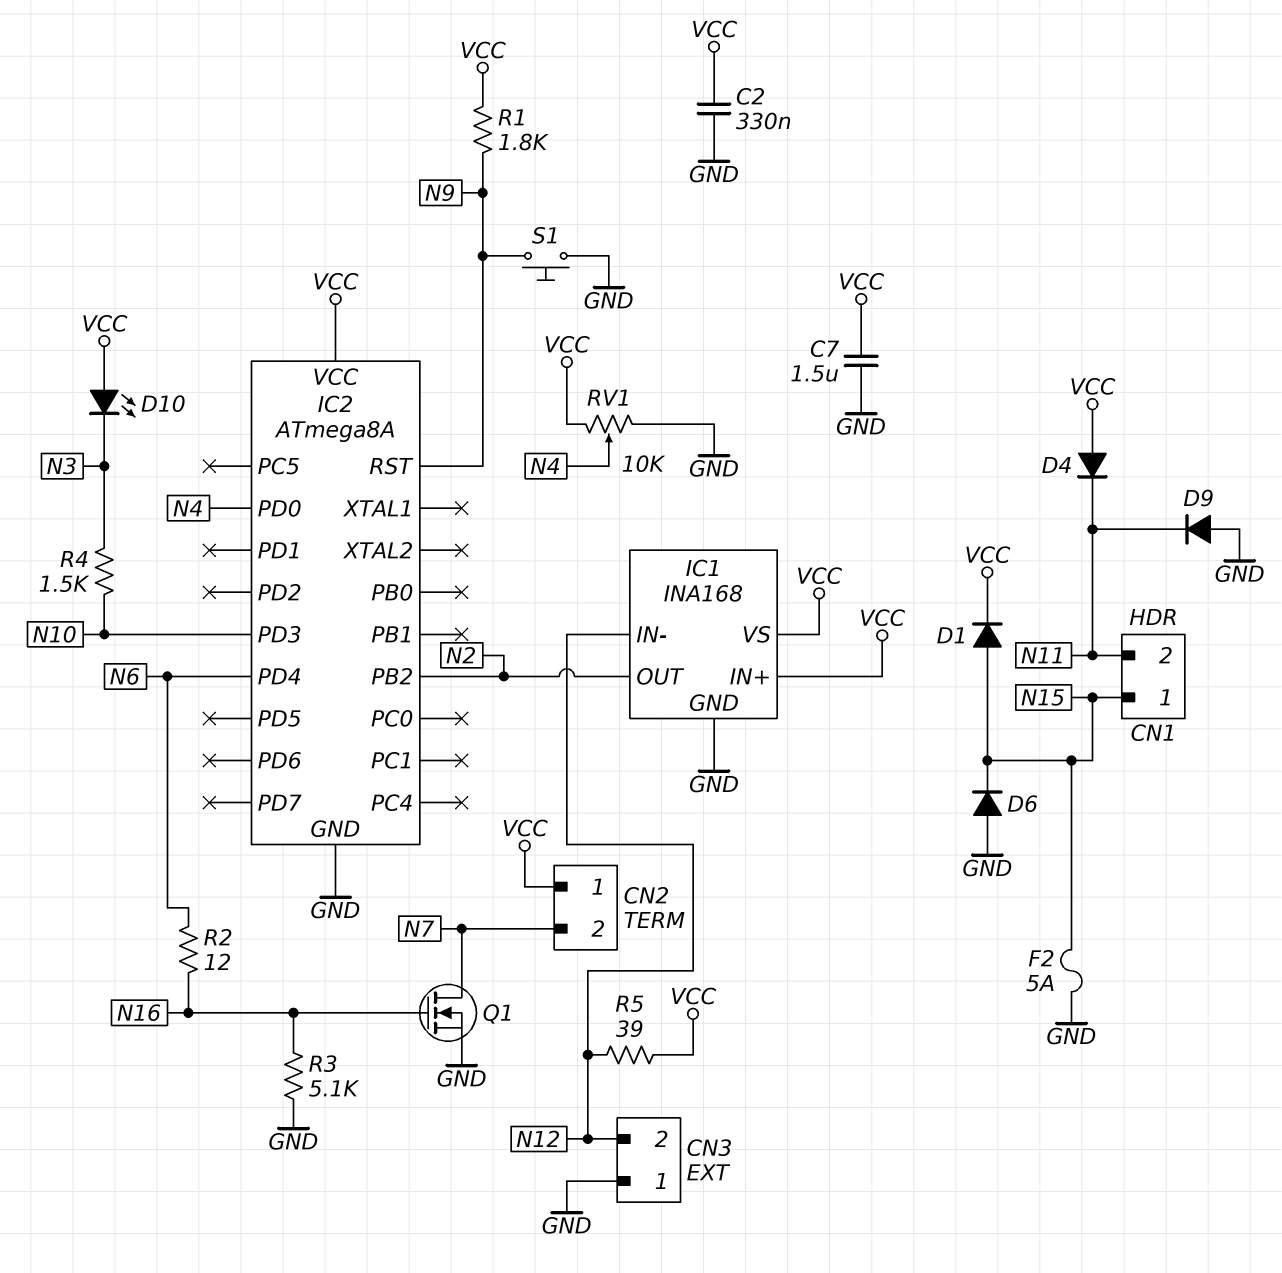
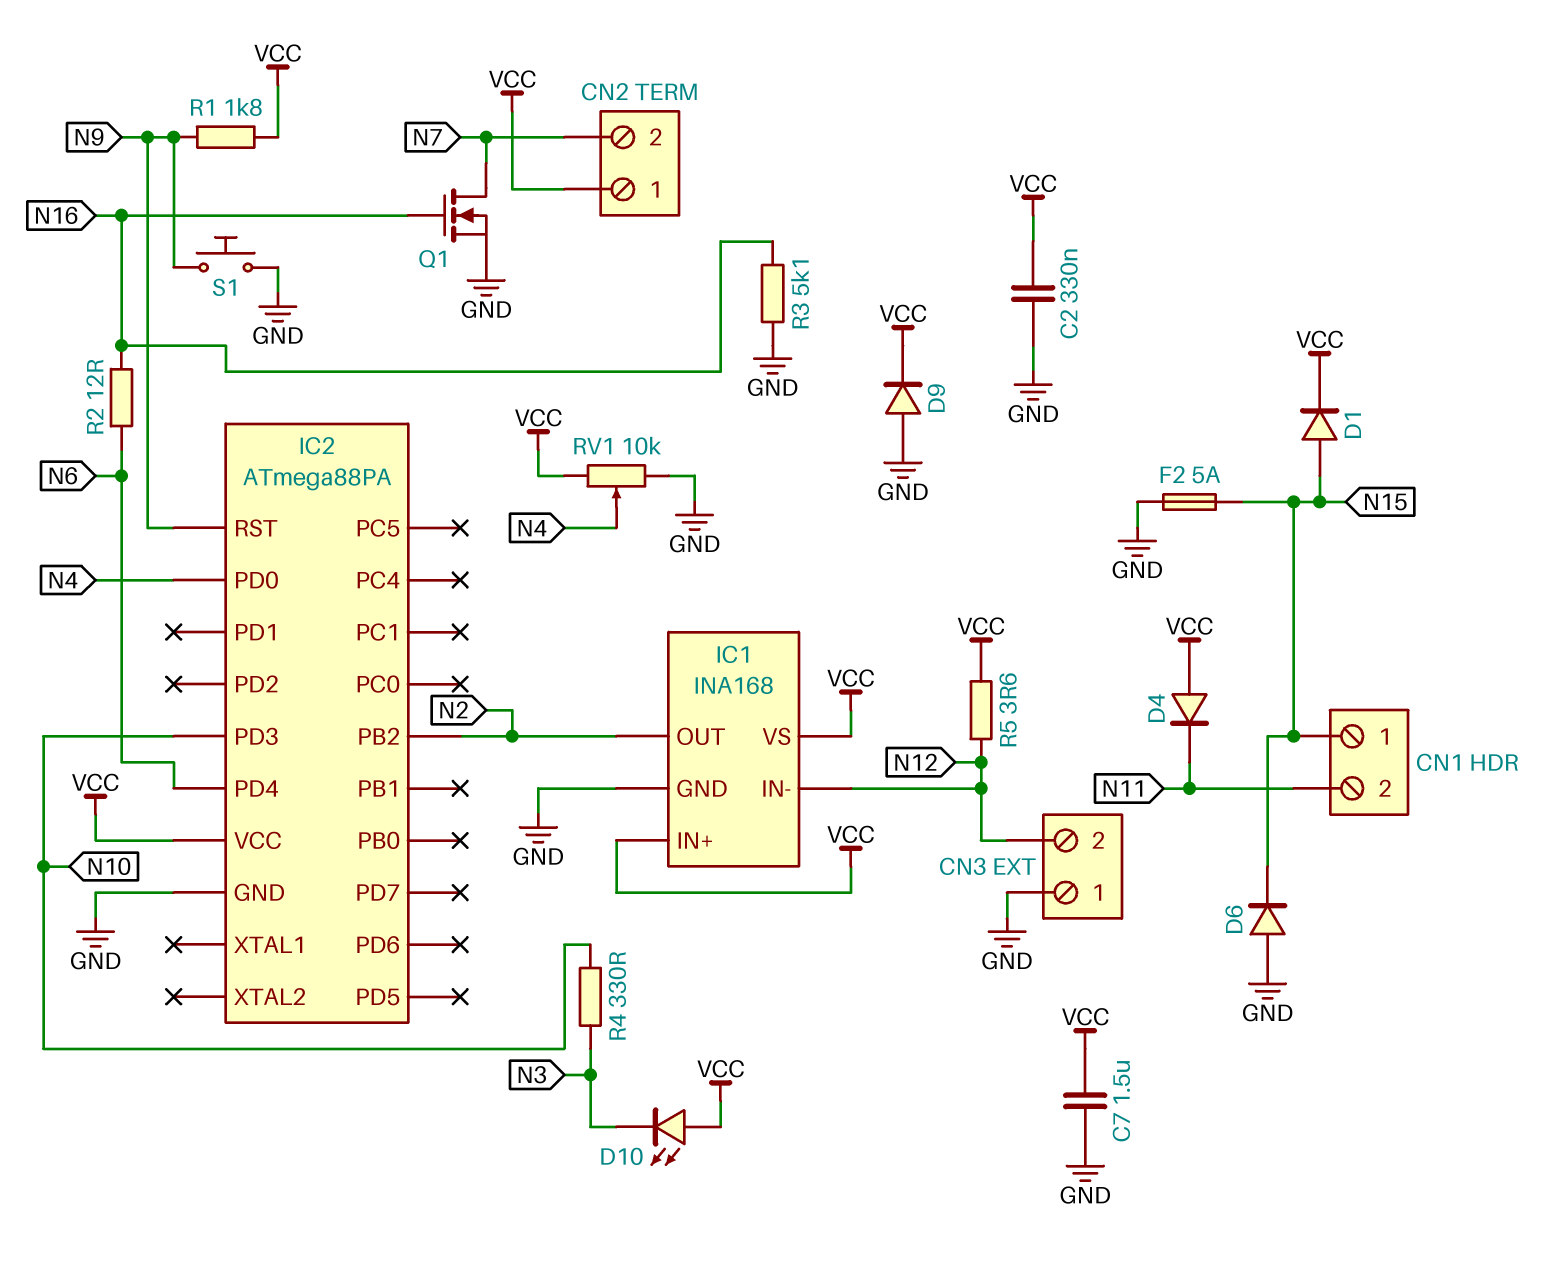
D9: diode (A GND, K N11) -> diode (A GND, K VCC)
IC2: ATmega8A -> ATmega88PA
R4: 1.5k (N3, N10) -> 330 (N3, N10)
R5: 39 (N12, VCC) -> 3.6 (N12, VCC)

